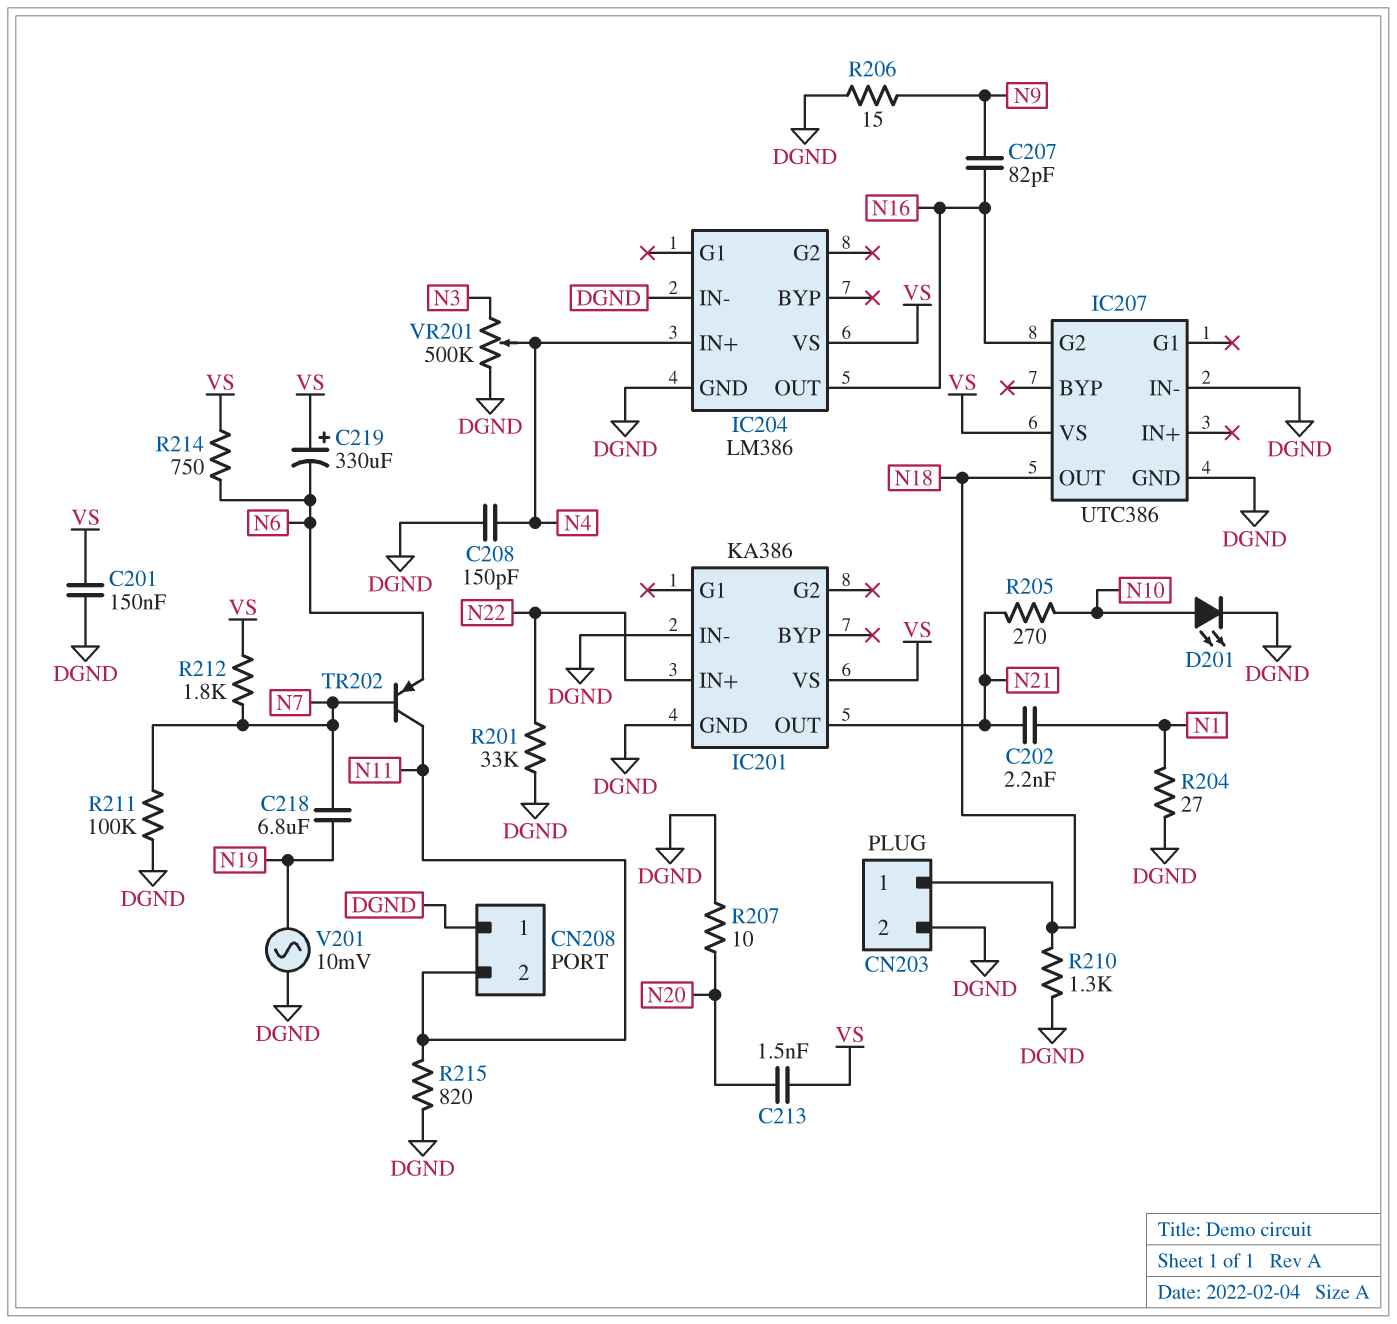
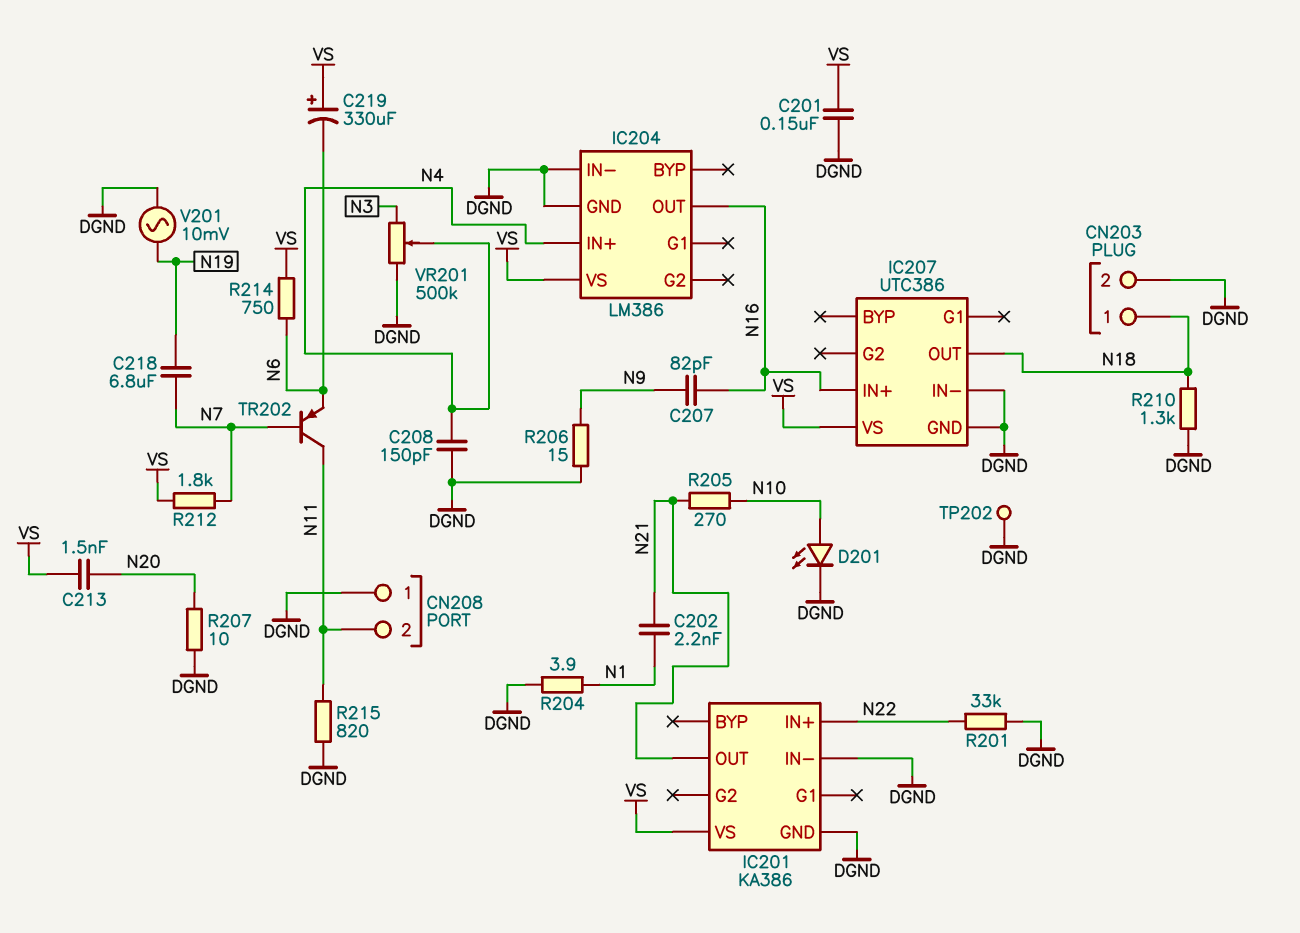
IC207 pin G2: N16 -> none
IC207 pin IN+: none -> N16
R204: 27 (DGND, N1) -> 3.9 (DGND, N1)
R211: 100k (DGND, N7) -> none
TP202: none -> test point (DGND)

